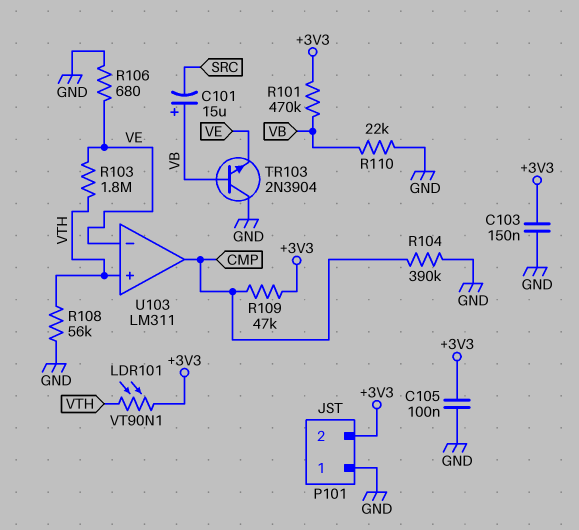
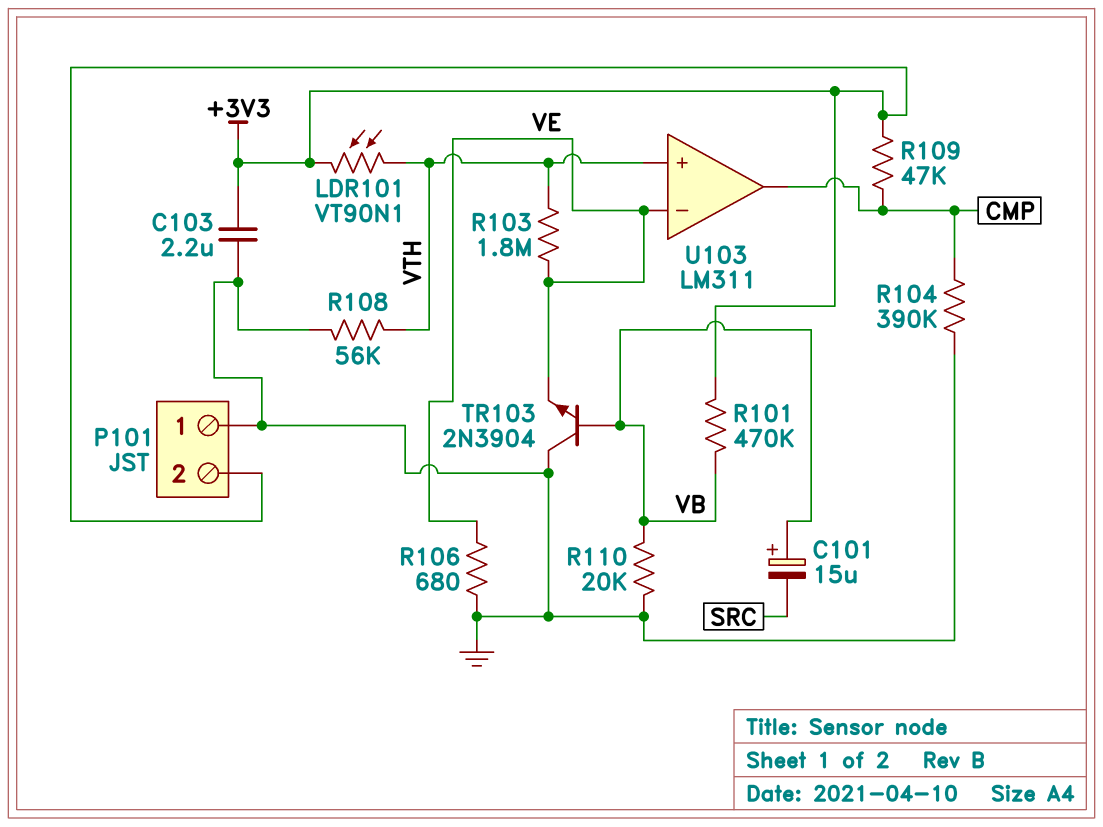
C103: 150nF (+3V3, GND) -> 2.2uF (+3V3, GND)
C105: 100nF (+3V3, GND) -> none
R110: 22k (GND, VB) -> 20k (GND, VB)

